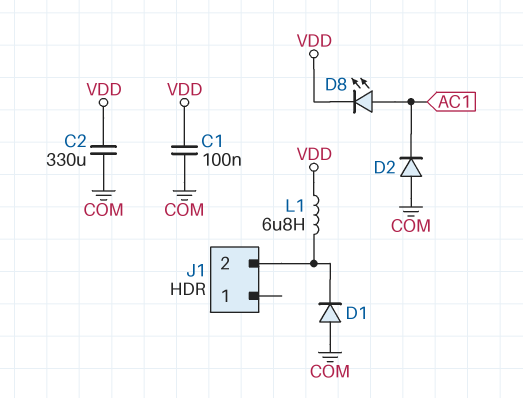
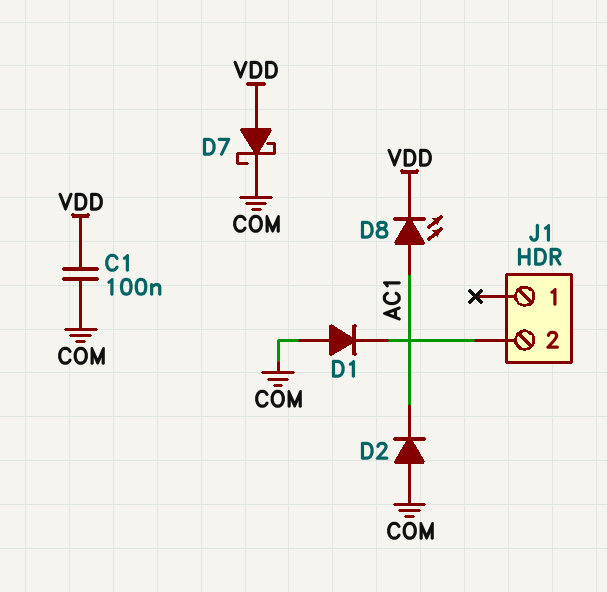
C2: 330uF (COM, VDD) -> none
D7: none -> schottky (A VDD, K COM)
L1: 6.8uH (J1/2, VDD) -> none

